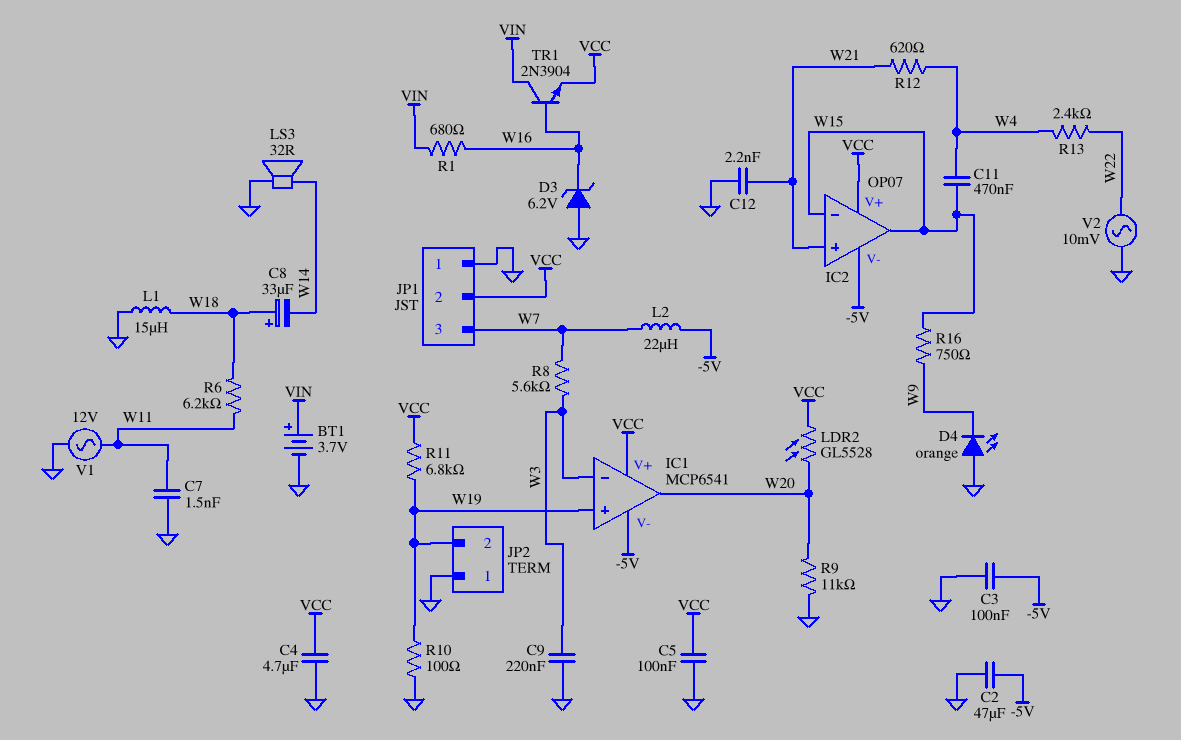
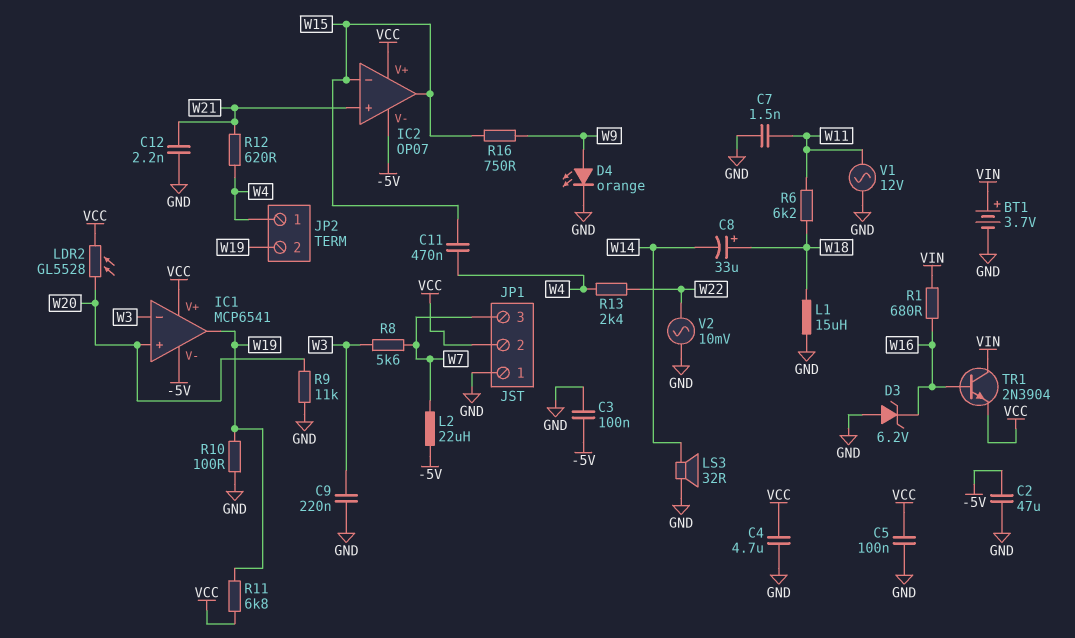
D4: LED orange (A GND, K W9) -> LED orange (A W9, K GND)
IC1 pin in+: W19 -> W20
IC1 pin out: W20 -> W19
JP2 pin 1: GND -> W4

